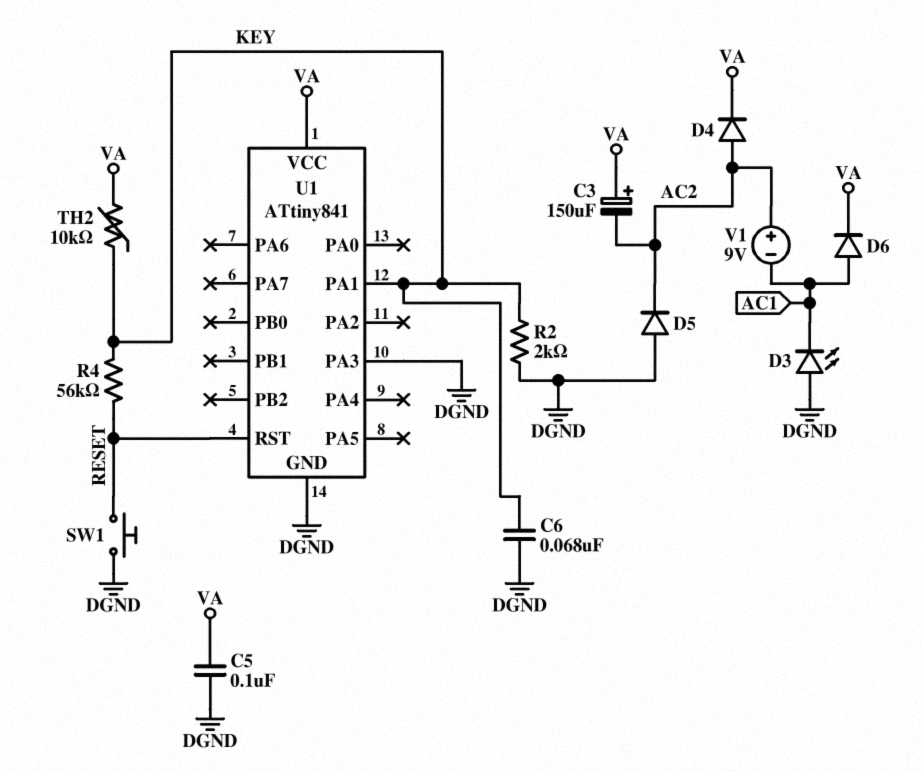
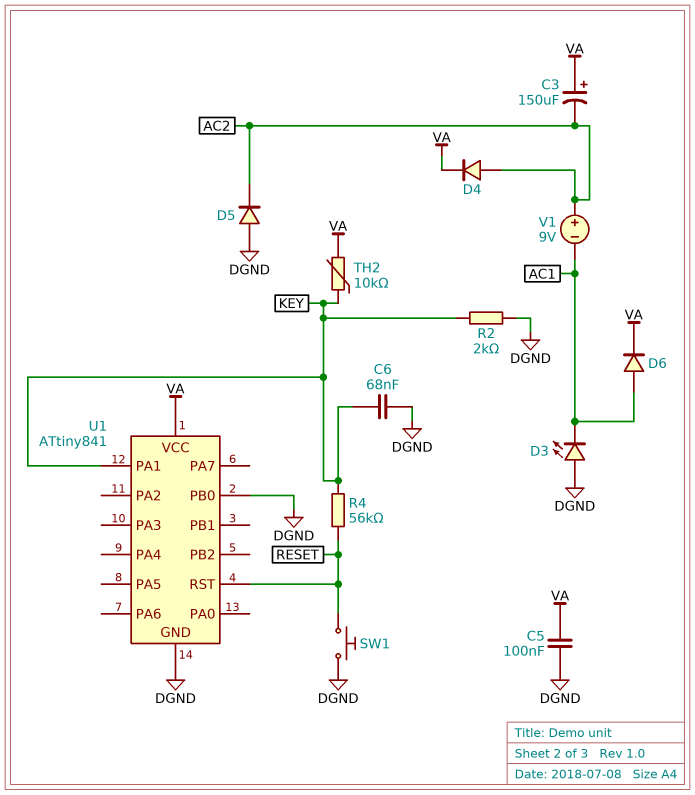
U1 pin PA3: DGND -> none
U1 pin PB0: none -> DGND

